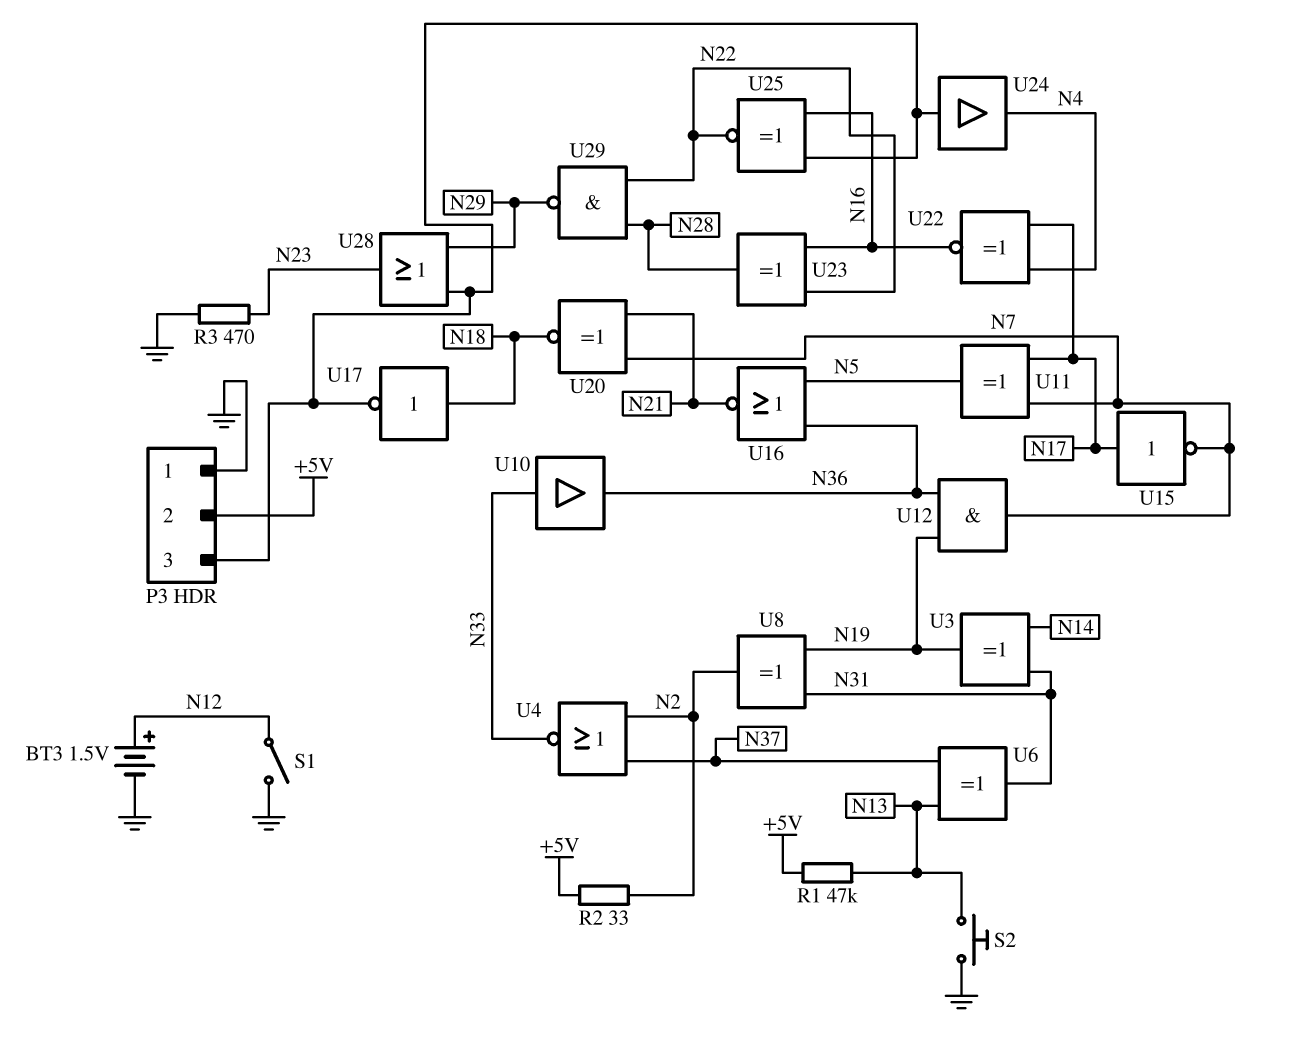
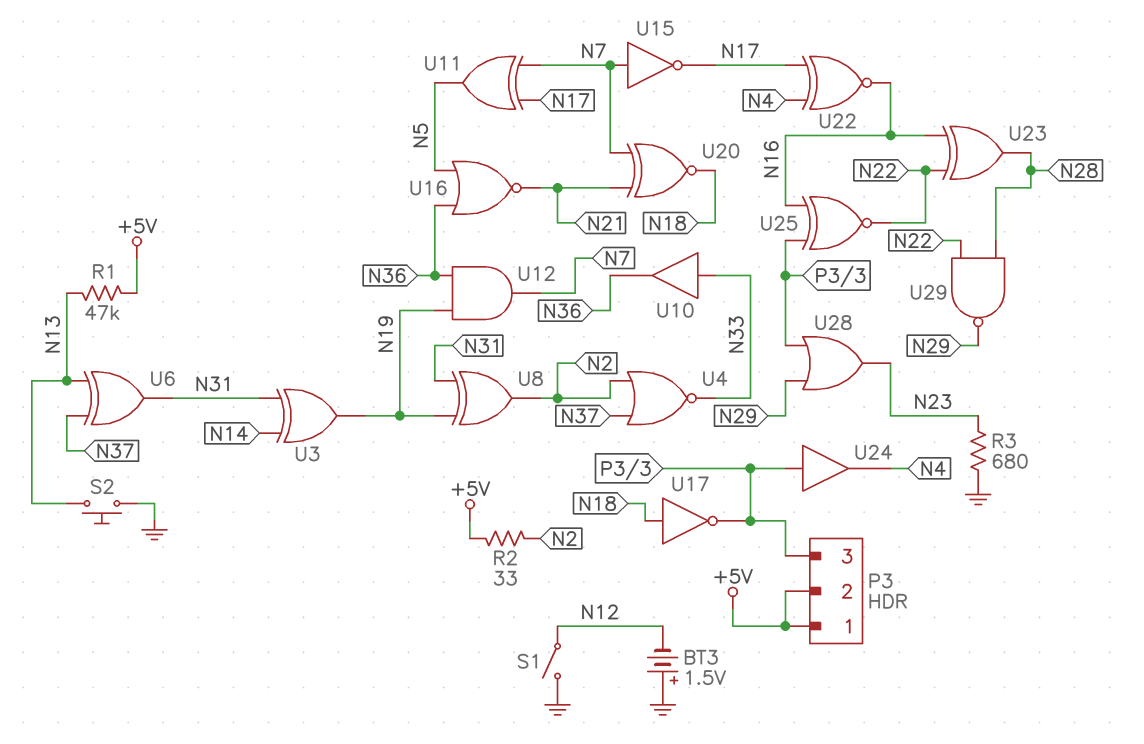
BT3: 1.5V (plus N12, minus GND) -> 1.5V (plus GND, minus N12)
P3 pin 1: GND -> +5V
R3: 470 (GND, N23) -> 680 (GND, N23)
U15: NOT (in N17, out N7) -> NOT (in N7, out N17)

